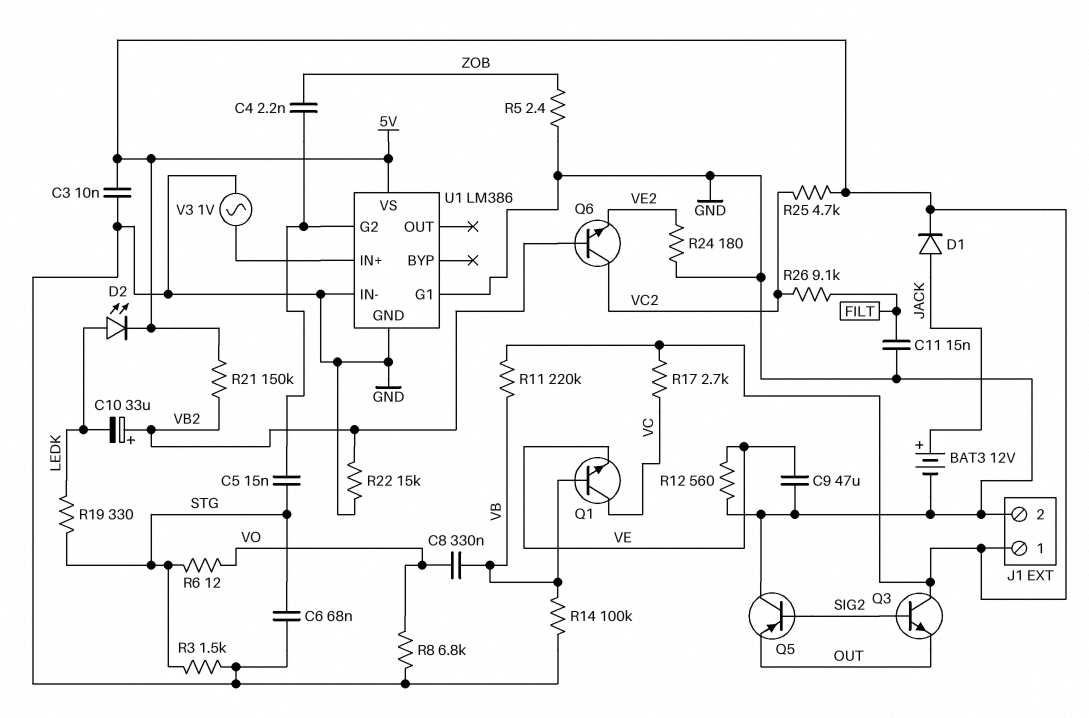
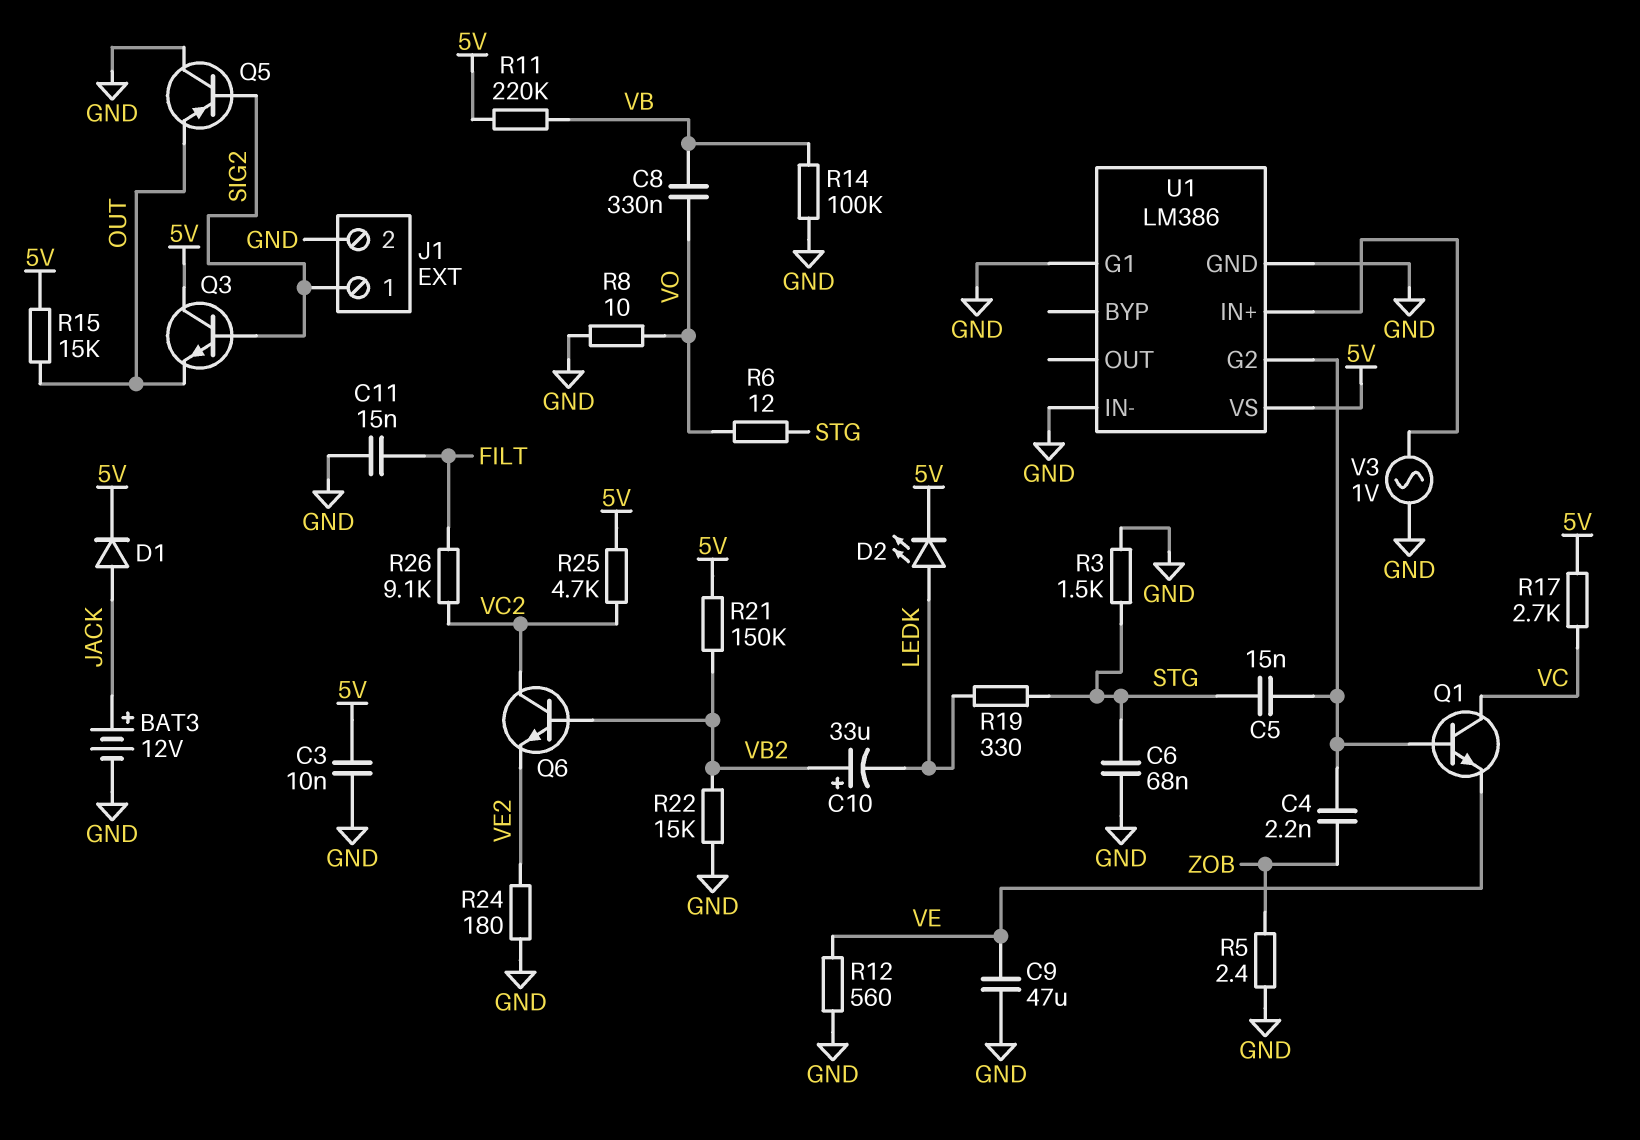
J1 pin 1: 5V -> SIG2
Q1: NPN (B VB, C VC, E VE) -> NPN (B U1/G2, C VC, E VE)
R8: 6.8k (GND, VO) -> 10 (GND, VO)
R15: none -> 15k (5V, OUT)

